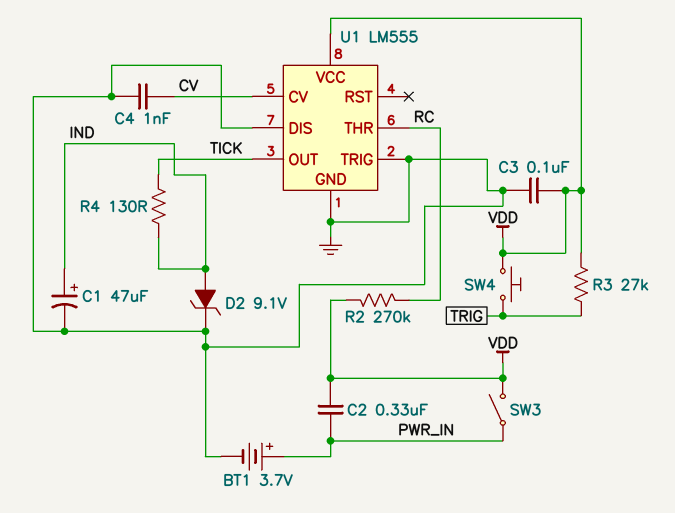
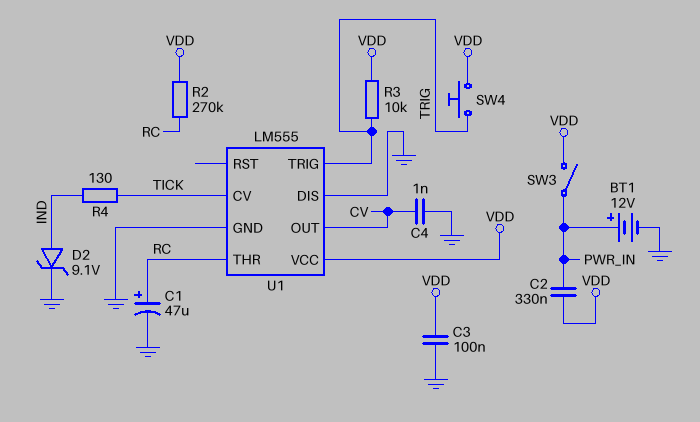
BT1: 3.7V (plus PWR_IN, minus GND) -> 12V (plus PWR_IN, minus GND)
C1: 47uF (plus IND, minus GND) -> 47uF (plus RC, minus GND)
R3: 27k (TRIG, VDD) -> 10k (TRIG, VDD)
U1 pin CV: CV -> TICK
U1 pin OUT: TICK -> CV
U1 pin TRIG: GND -> TRIG

